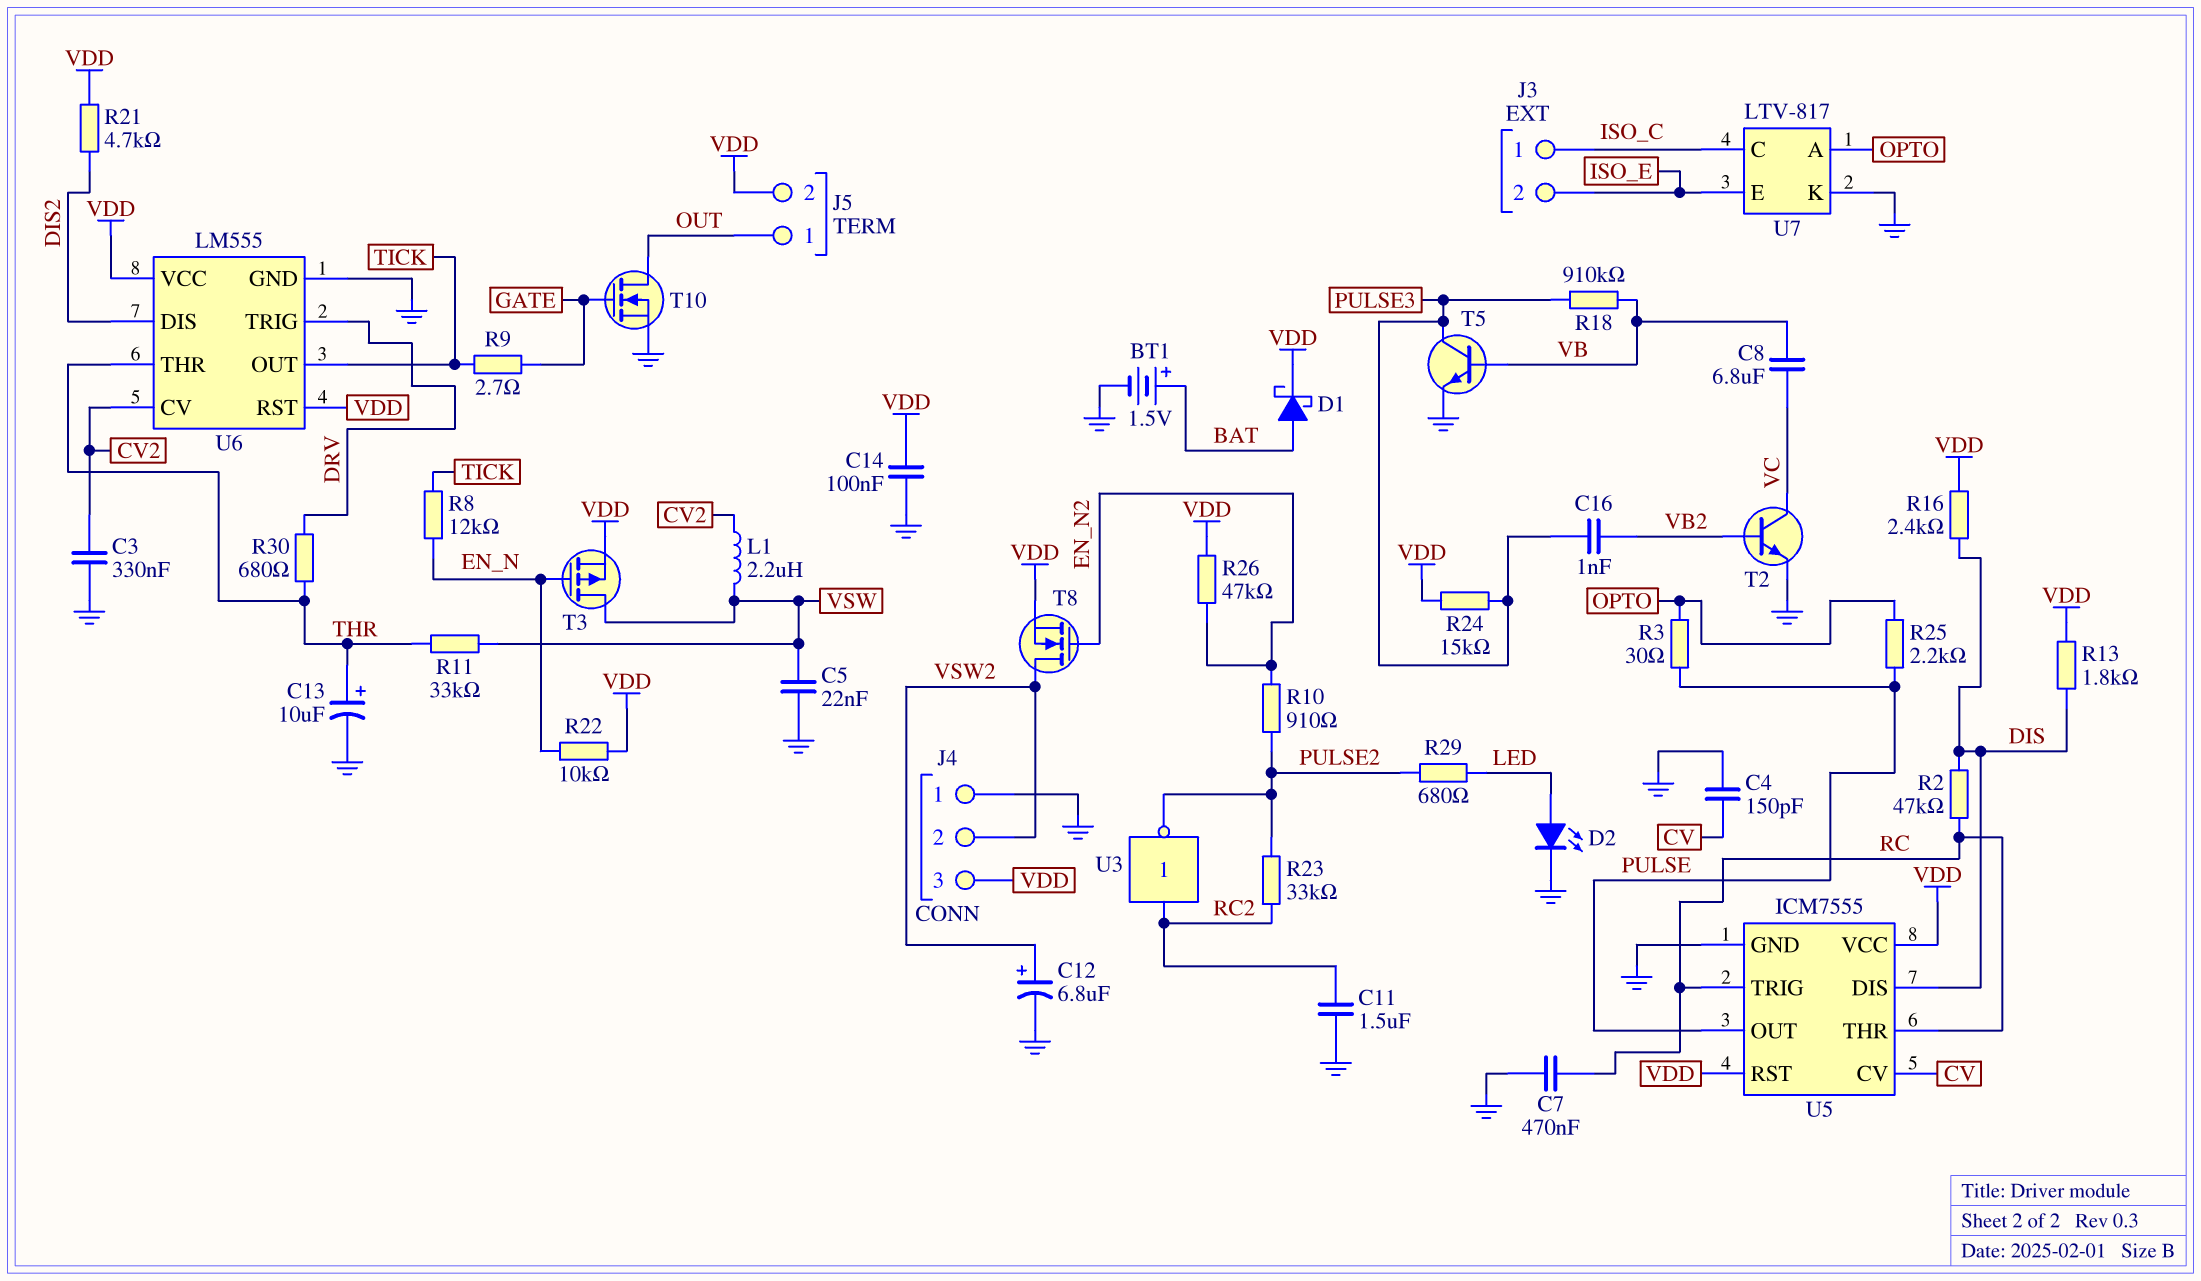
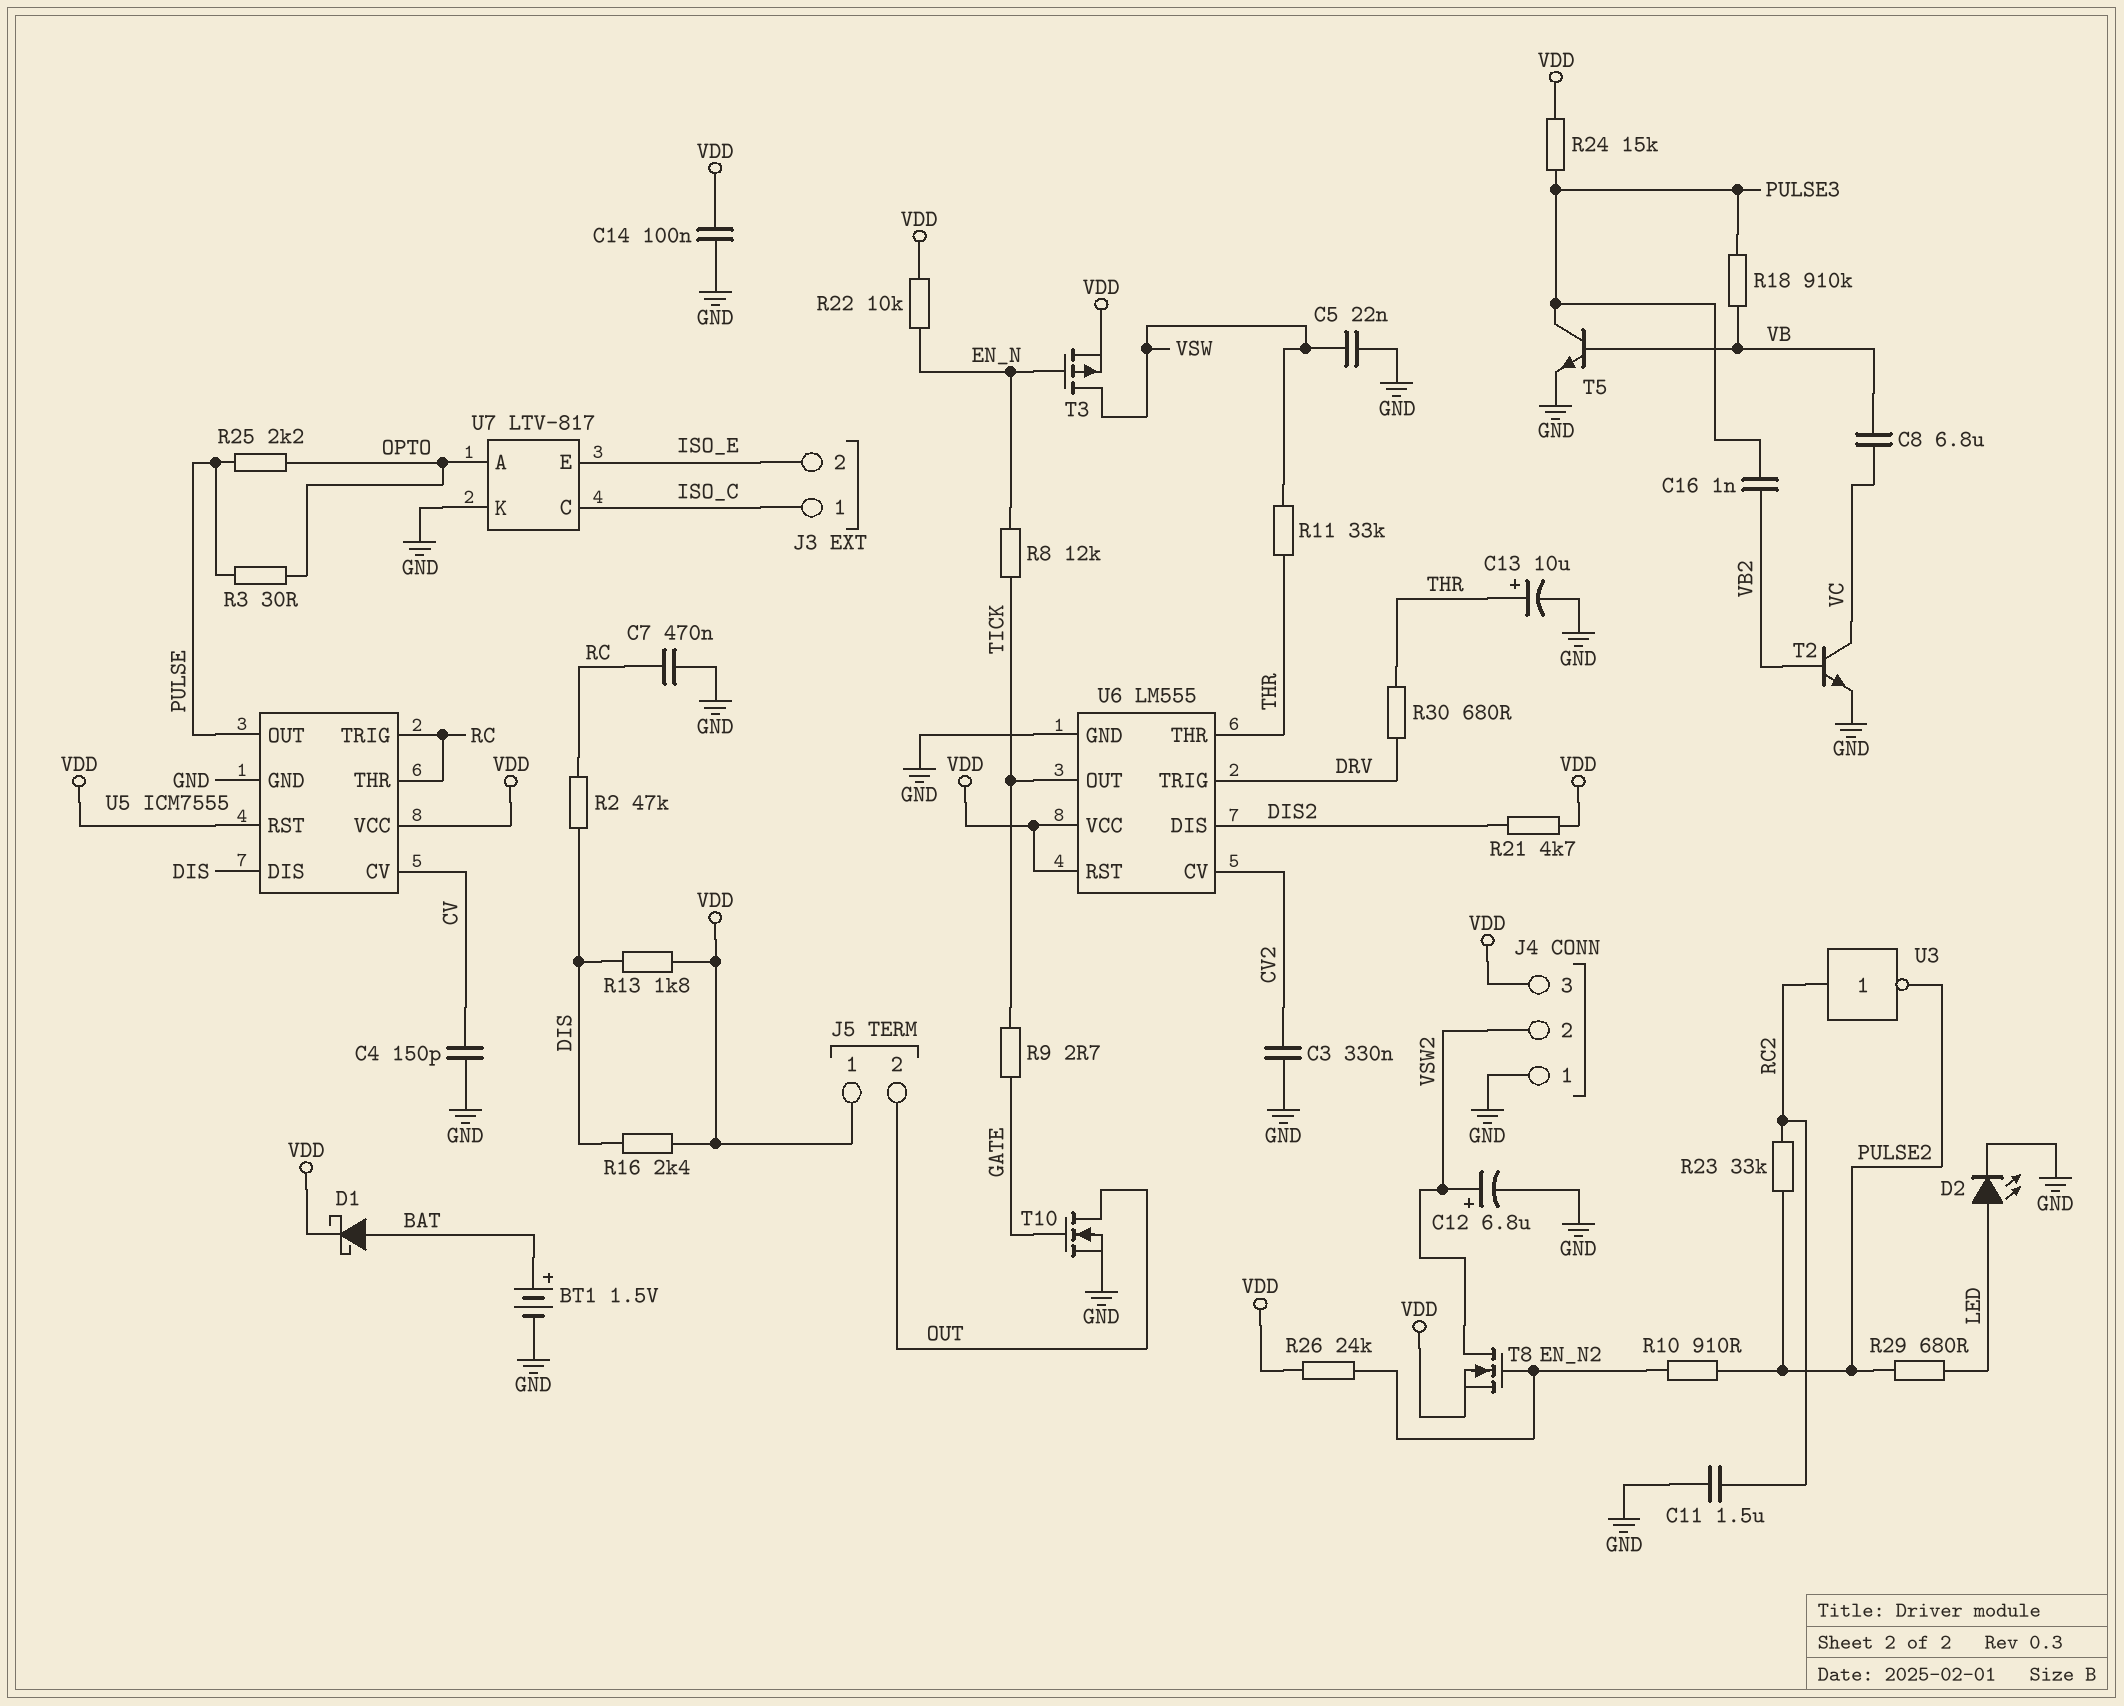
J5 pin 1: OUT -> VDD
J5 pin 2: VDD -> OUT
L1: 2.2uH (CV2, VSW) -> none
R26: 47k (EN_N2, VDD) -> 24k (EN_N2, VDD)

